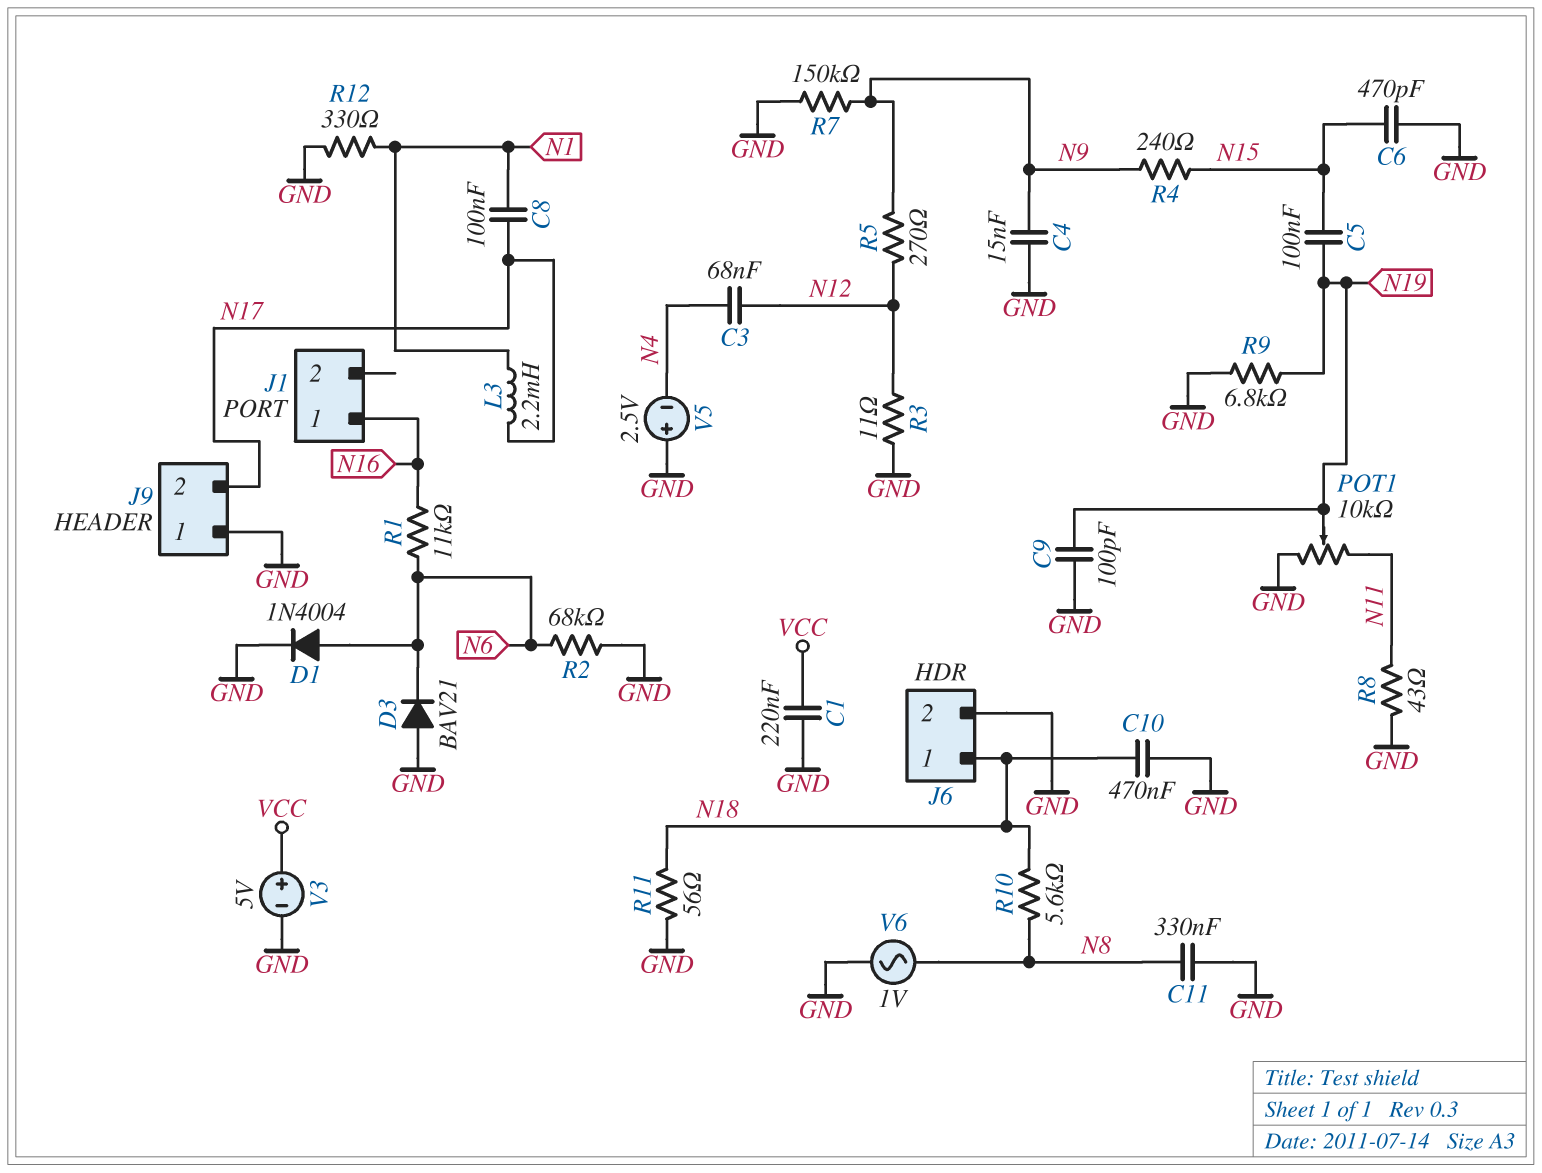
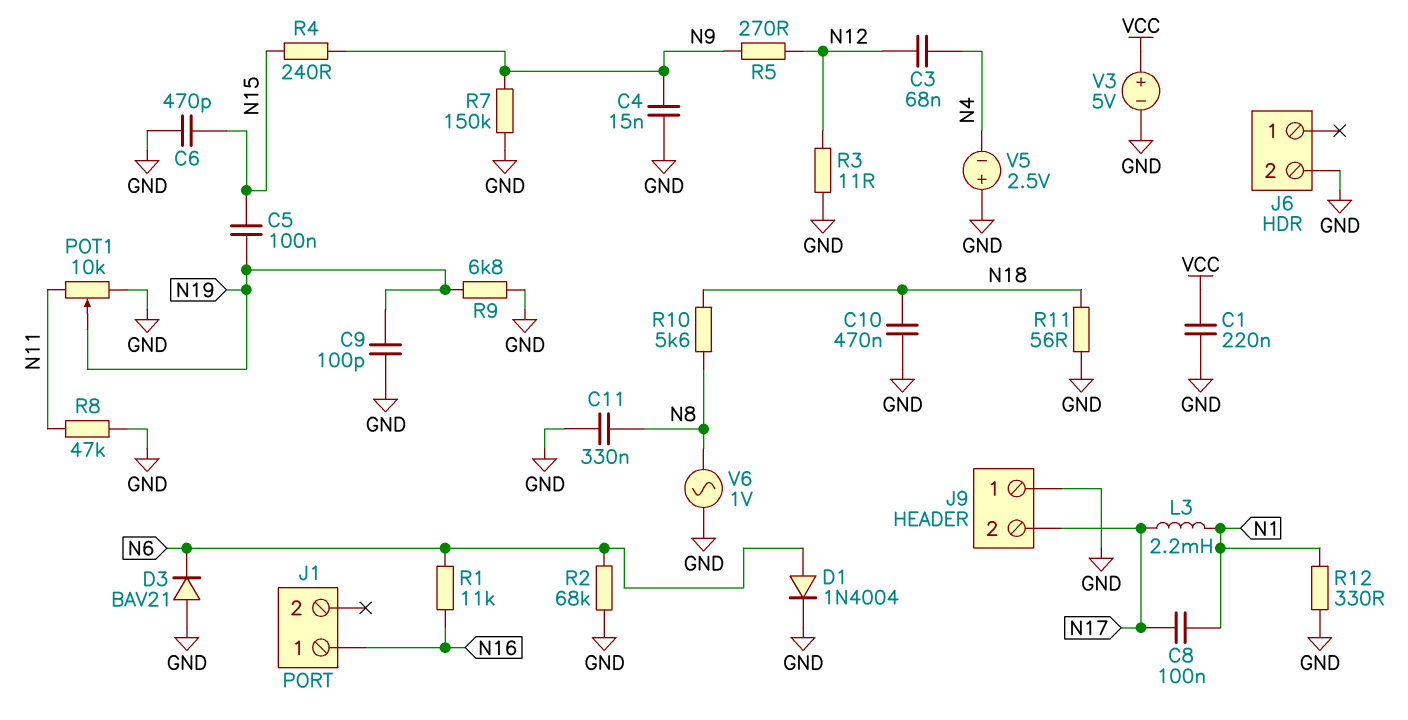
J6 pin 1: N18 -> none
R8: 43 (GND, N11) -> 47k (GND, N11)

